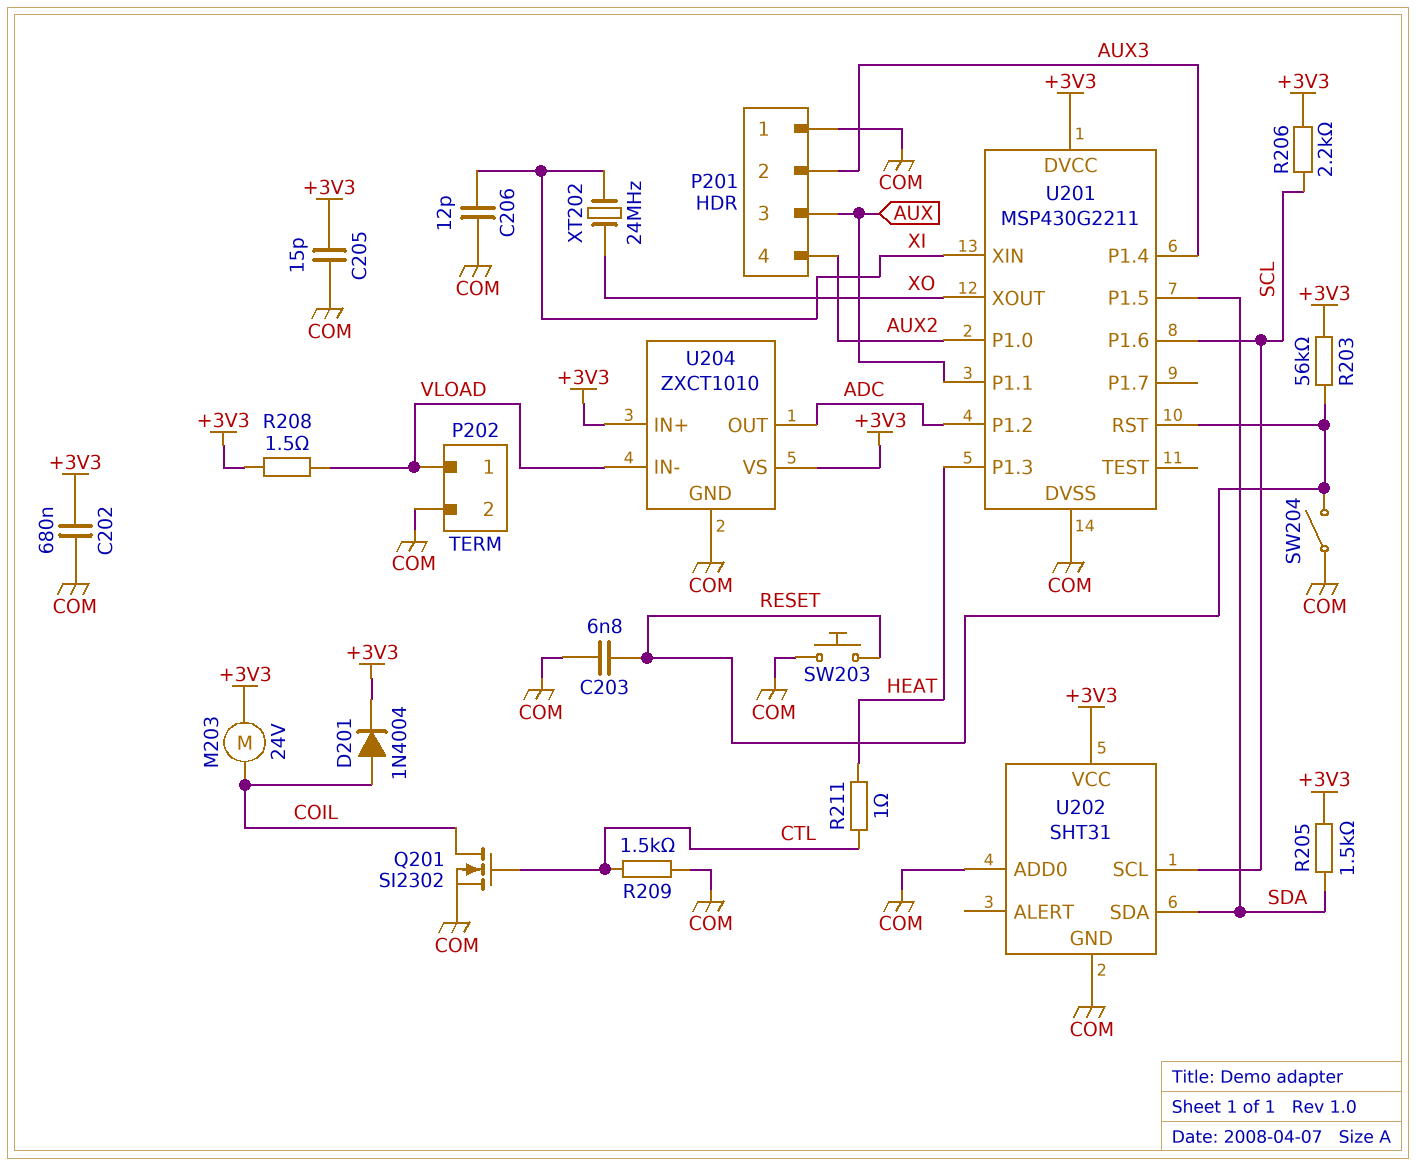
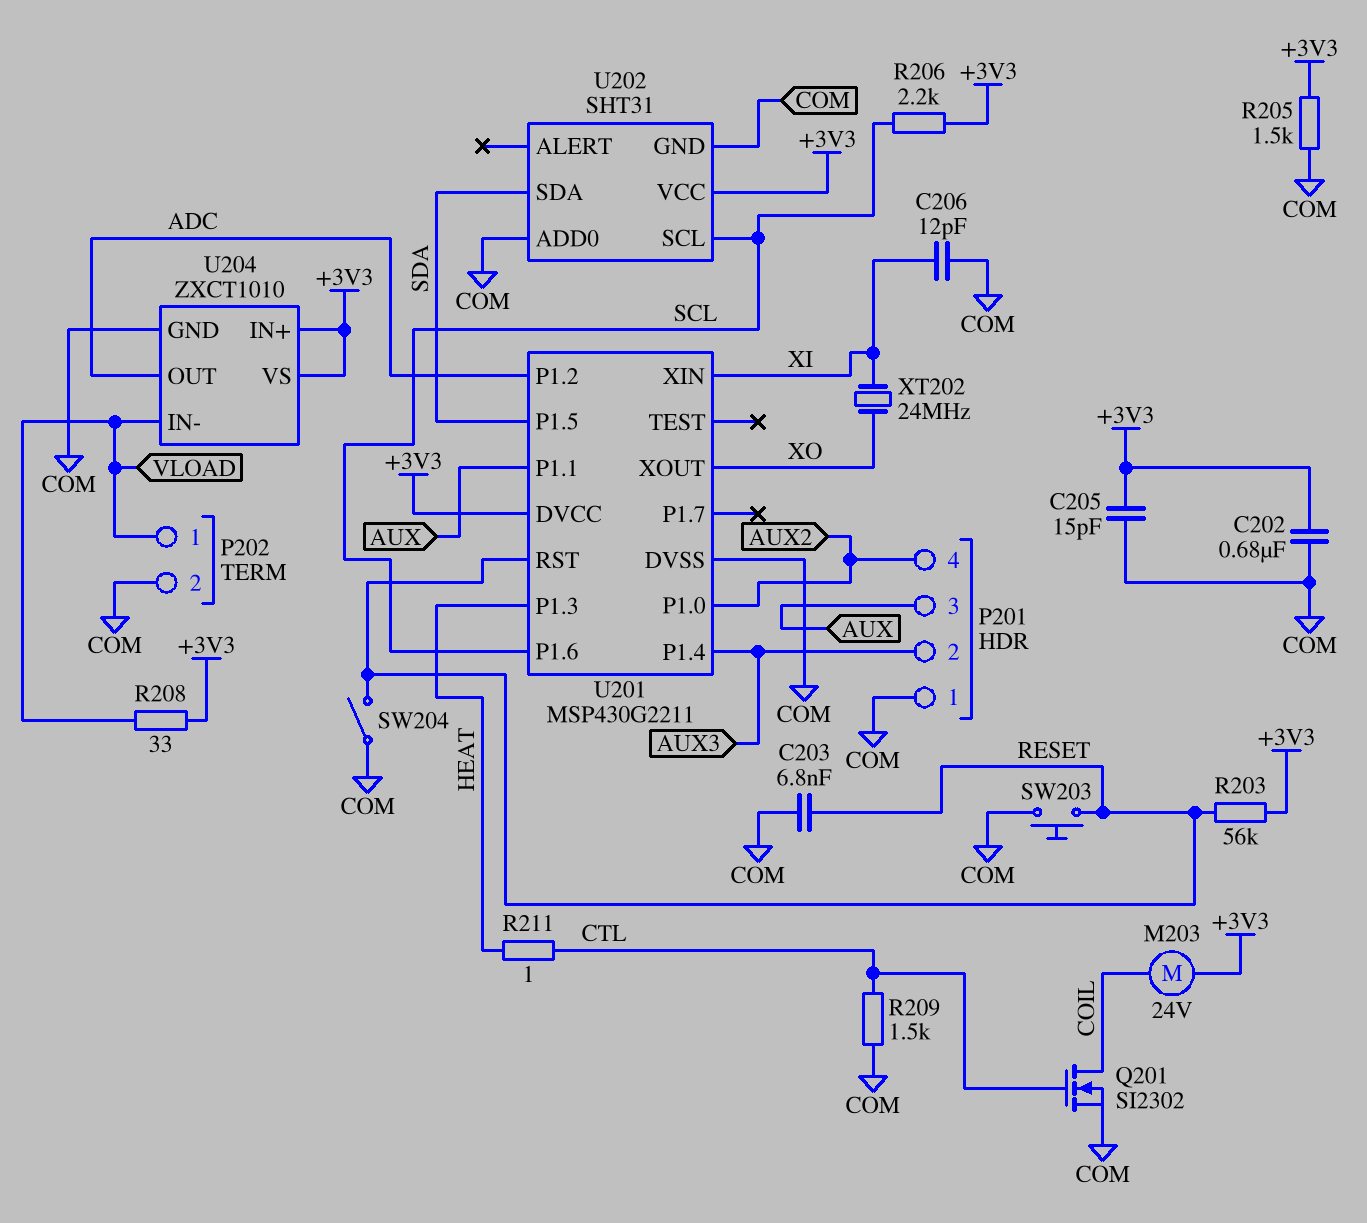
D201: diode 1N4004 (A COIL, K +3V3) -> none
R205: 1.5k (+3V3, SDA) -> 1.5k (+3V3, COM)
R208: 1.5 (+3V3, VLOAD) -> 33 (+3V3, VLOAD)

